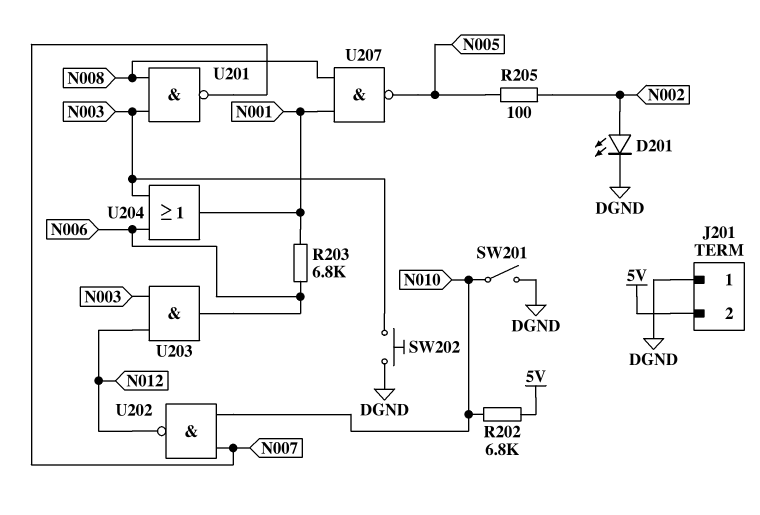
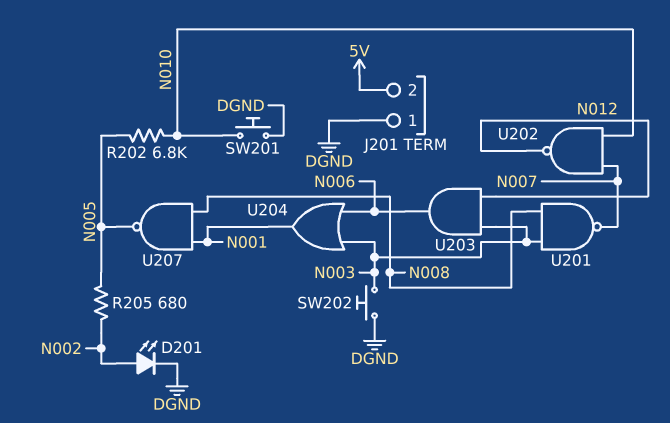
R202: 6.8k (5V, N010) -> 6.8k (N005, N010)
R203: 6.8k (N001, N006) -> none
R205: 100 (N002, N005) -> 680 (N002, N005)
SW201: switch (DGND, N010) -> button (DGND, N010)

